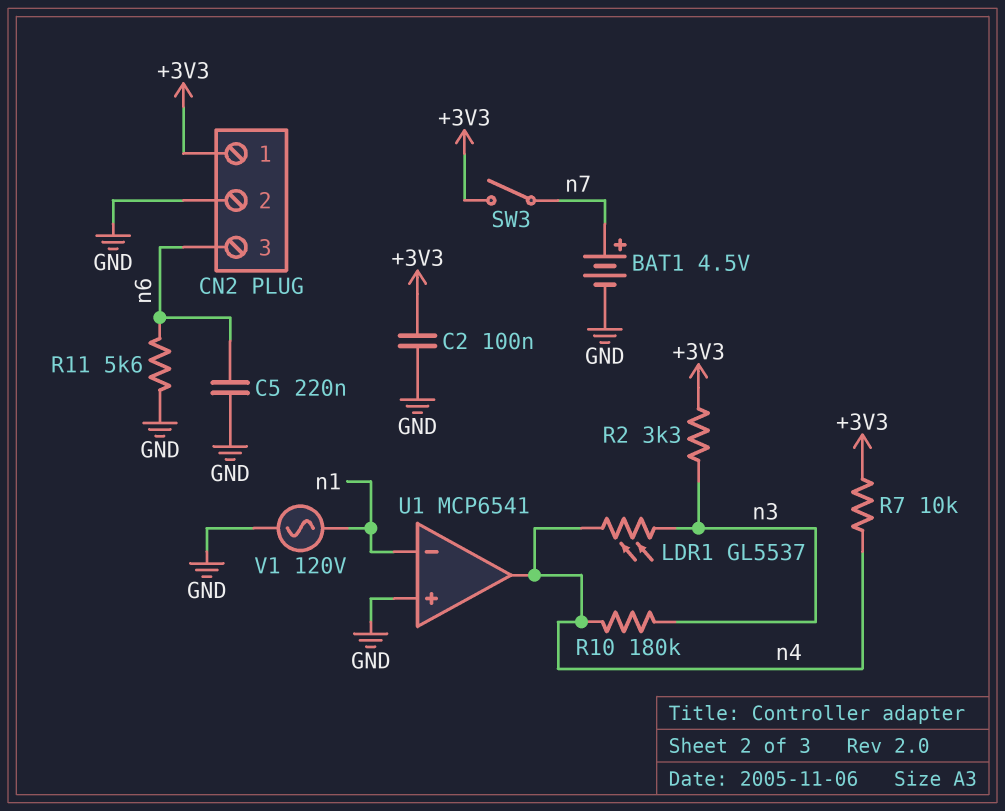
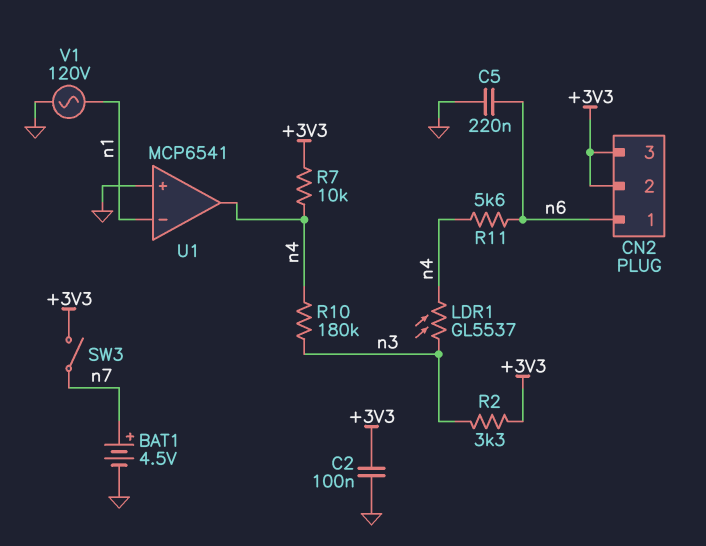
CN2 pin 1: +3V3 -> n6
CN2 pin 2: GND -> +3V3
CN2 pin 3: n6 -> +3V3
R11: 5.6k (GND, n6) -> 5.6k (n4, n6)

